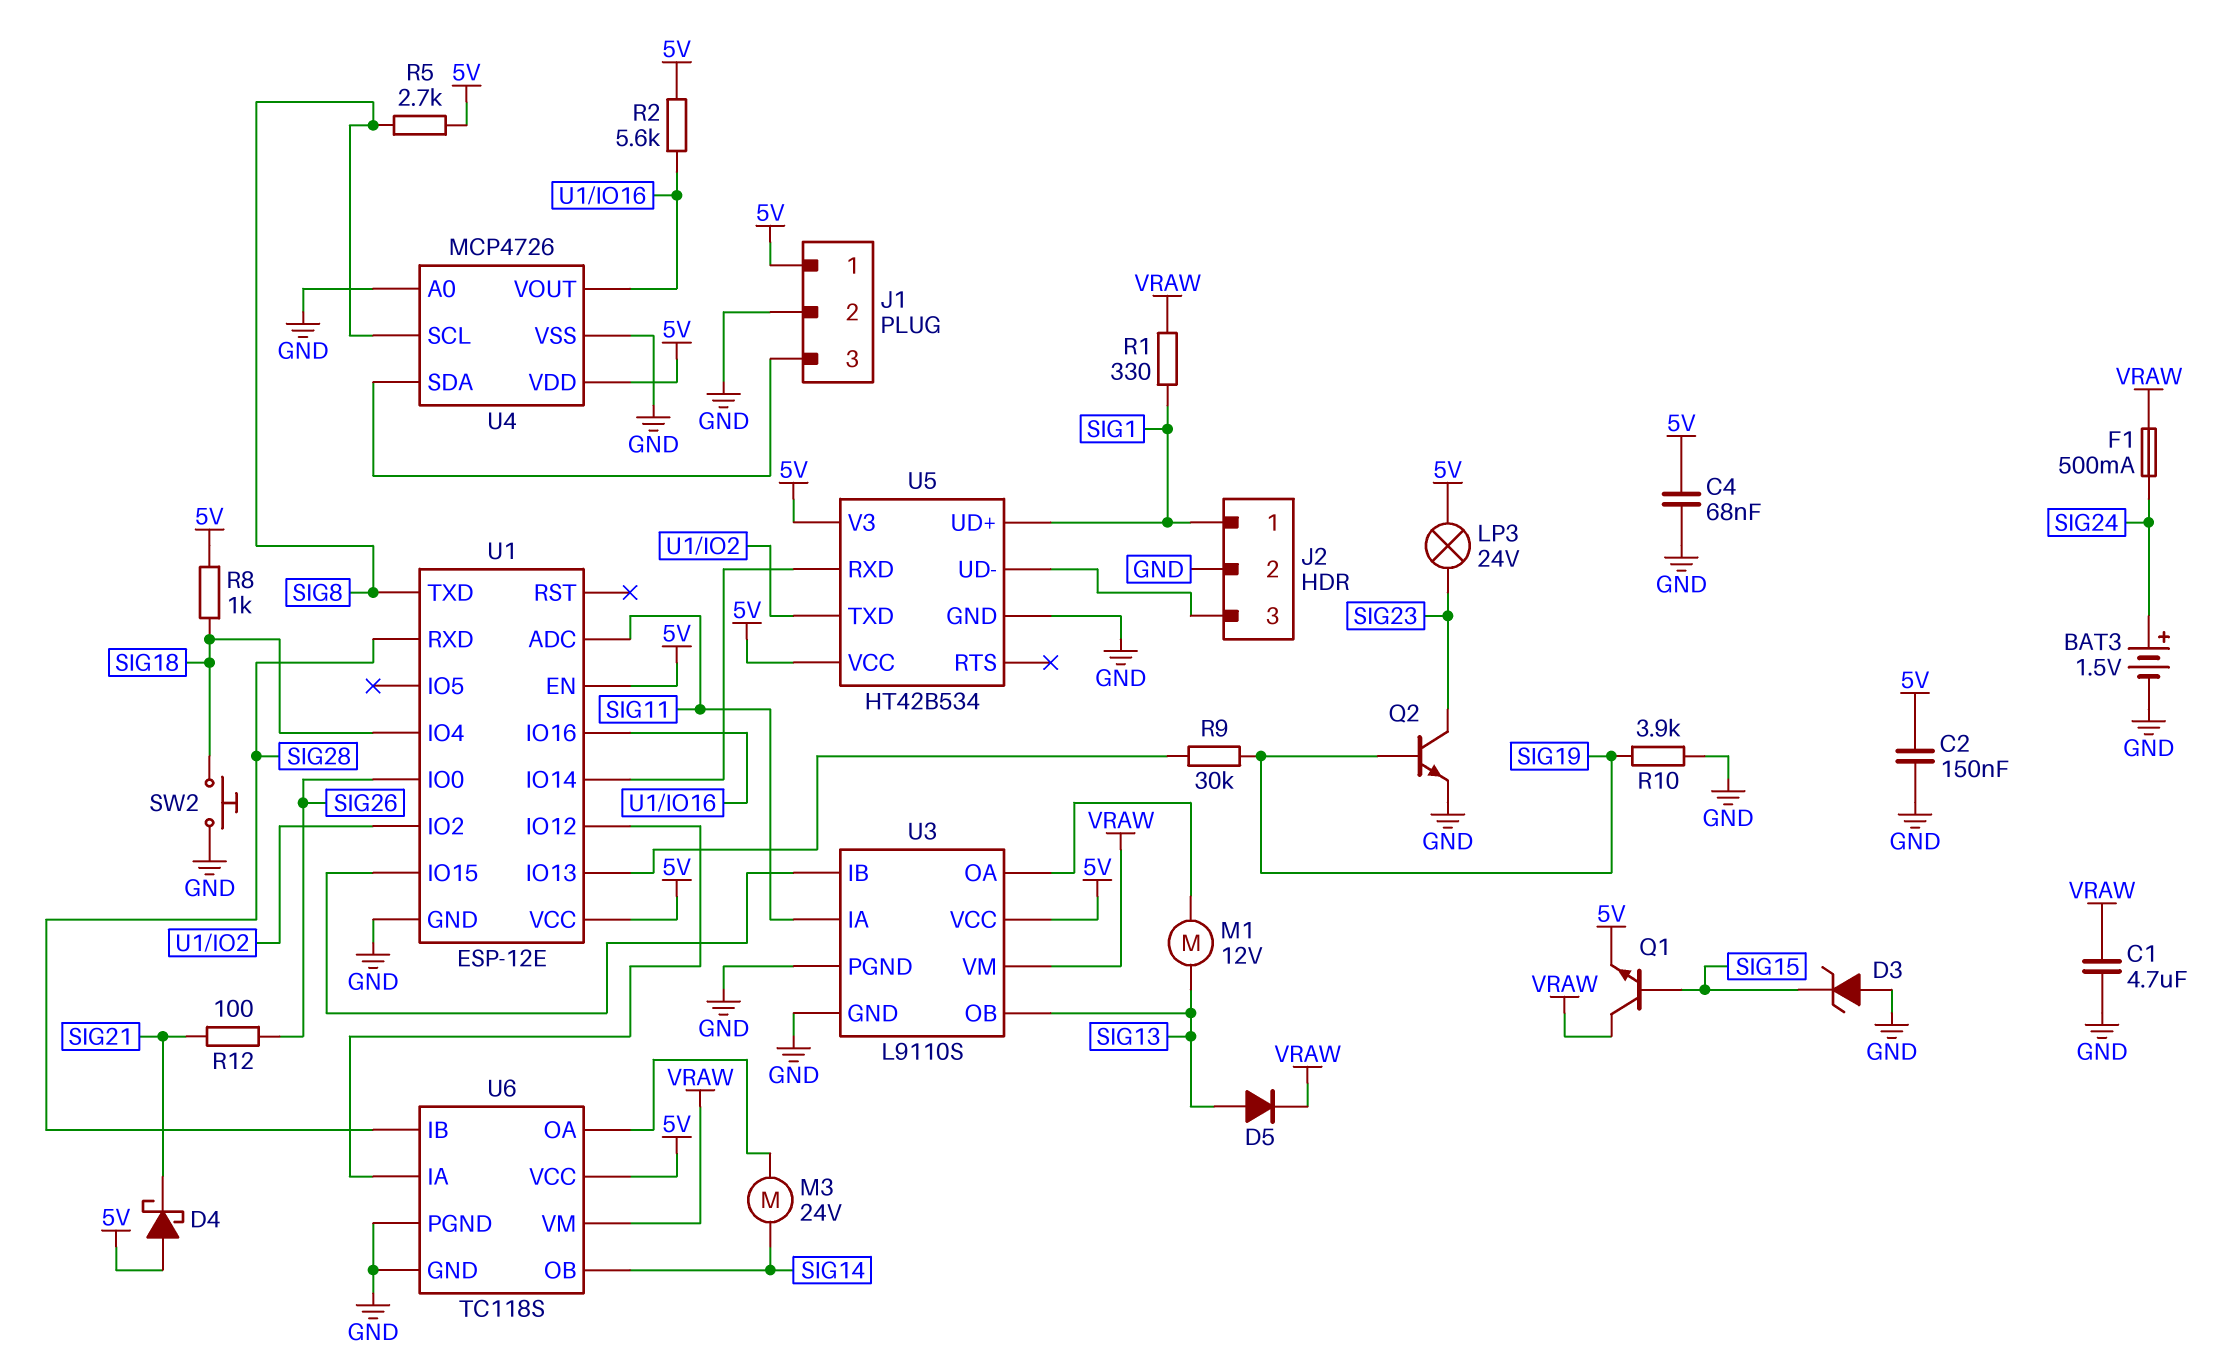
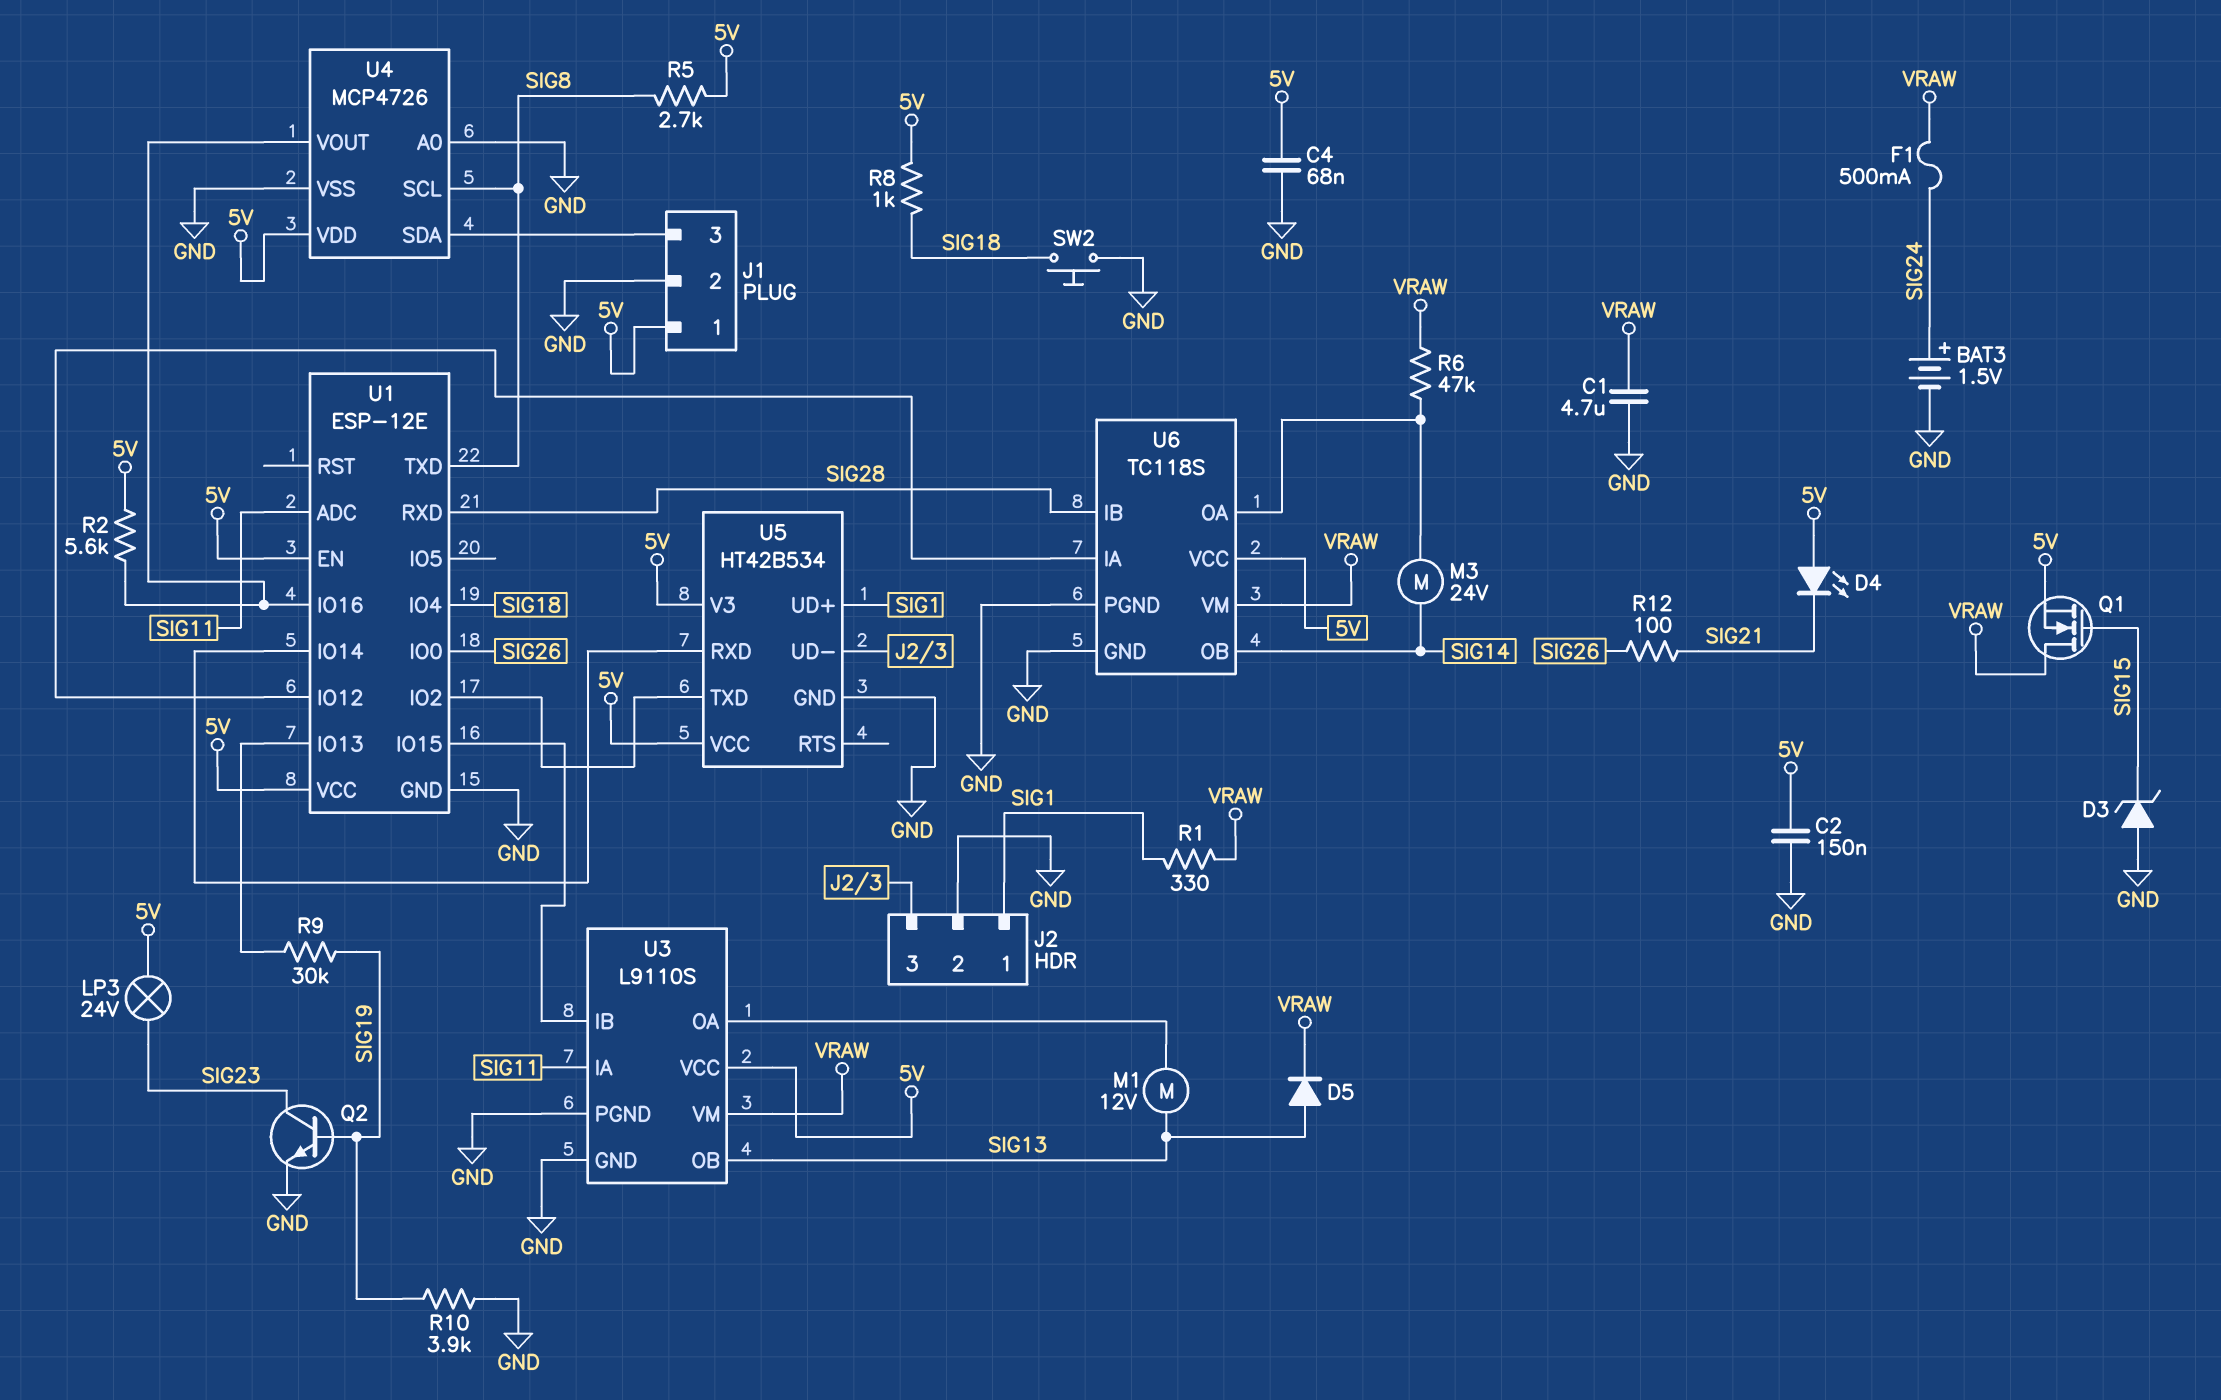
D4: schottky (A 5V, K SIG21) -> LED (A 5V, K SIG21)
Q1: NPN (B SIG15, C VRAW, E 5V) -> NMOS (G SIG15, D VRAW, S 5V)
R6: none -> 47k (U6/OA, VRAW)

